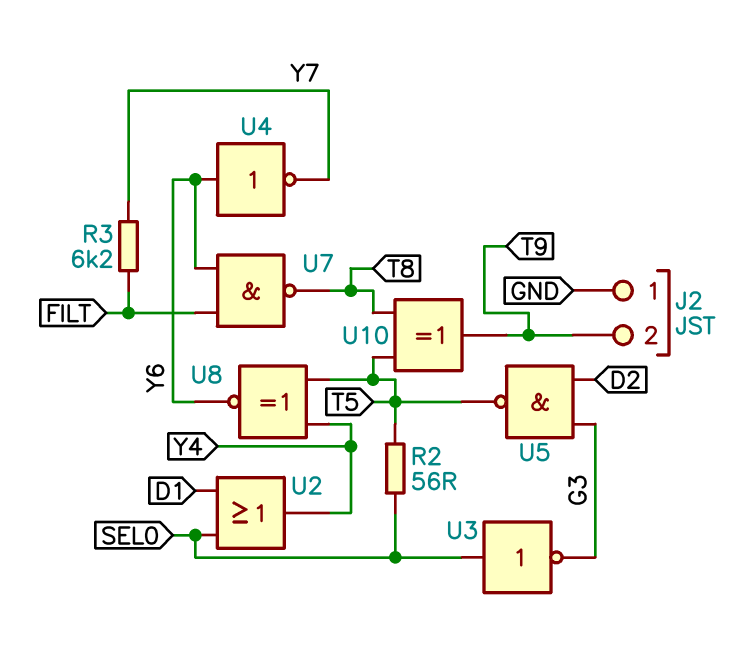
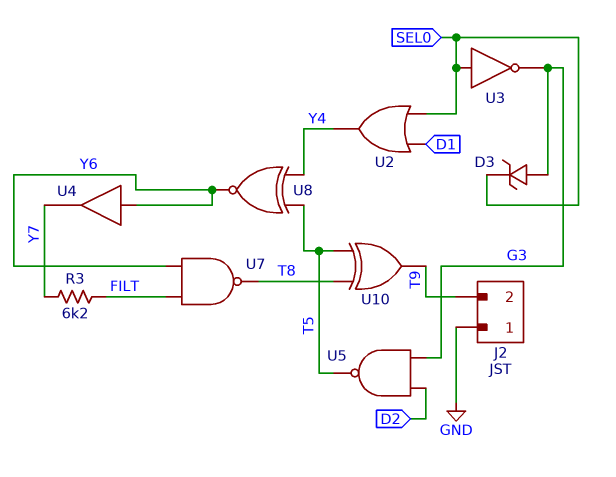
D3: none -> zener (A G3, K SEL0)
R2: 56 (SEL0, T5) -> none
U4: NOT (in Y6, out Y7) -> buffer (in Y6, out Y7)

